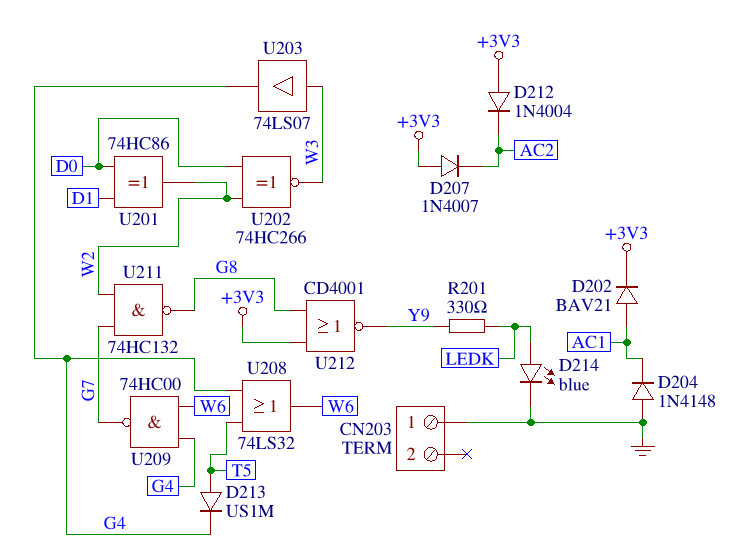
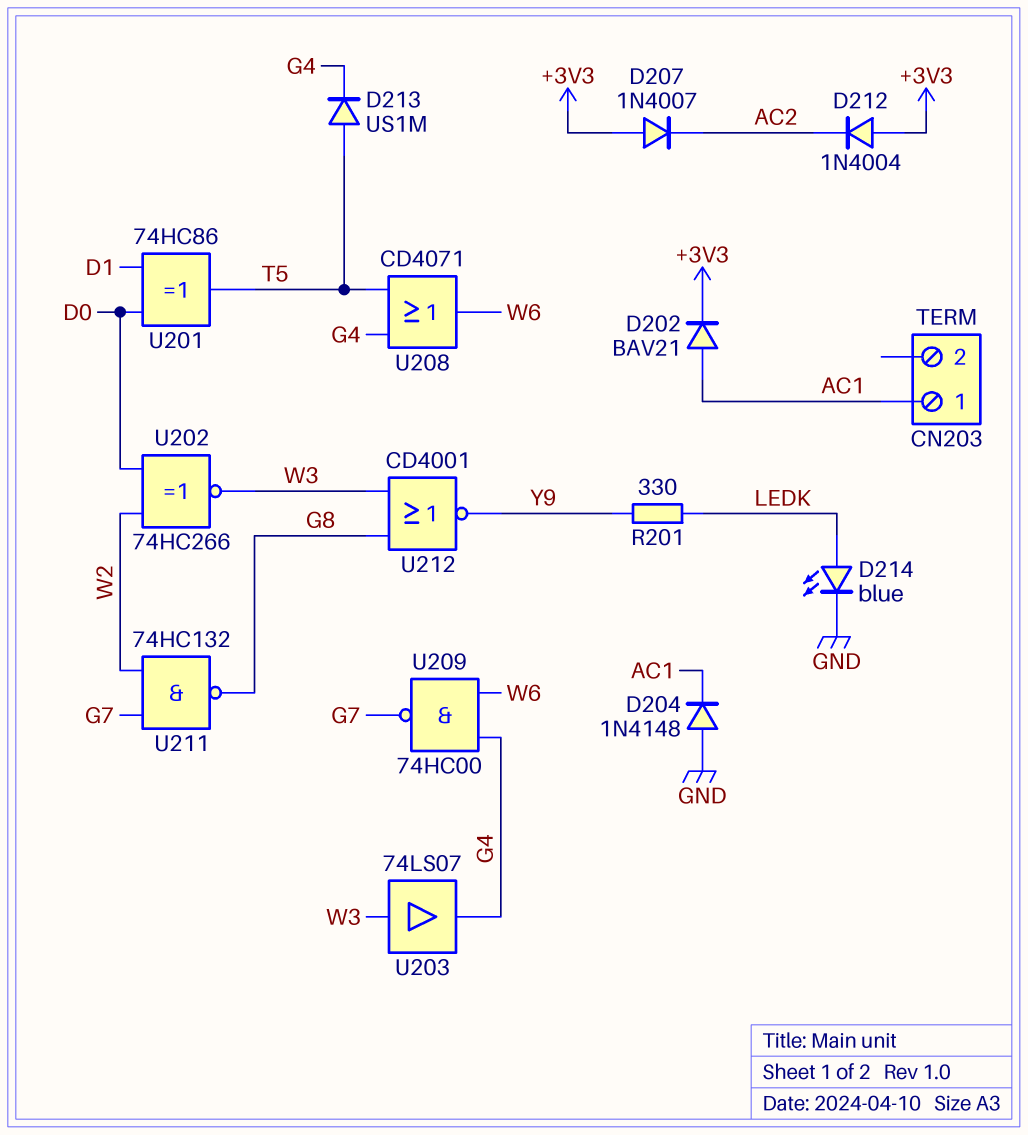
CN203 pin 1: GND -> AC1
U201: XOR 74HC86 (in D0, in D1, out W2) -> XOR 74HC86 (in D0, in D1, out T5)
U208: OR 74LS32 (in G4, in T5, out W6) -> OR CD4071 (in G4, in T5, out W6)
U212: NOR CD4001 (in +3V3, in G8, out Y9) -> NOR CD4001 (in G8, in W3, out Y9)

